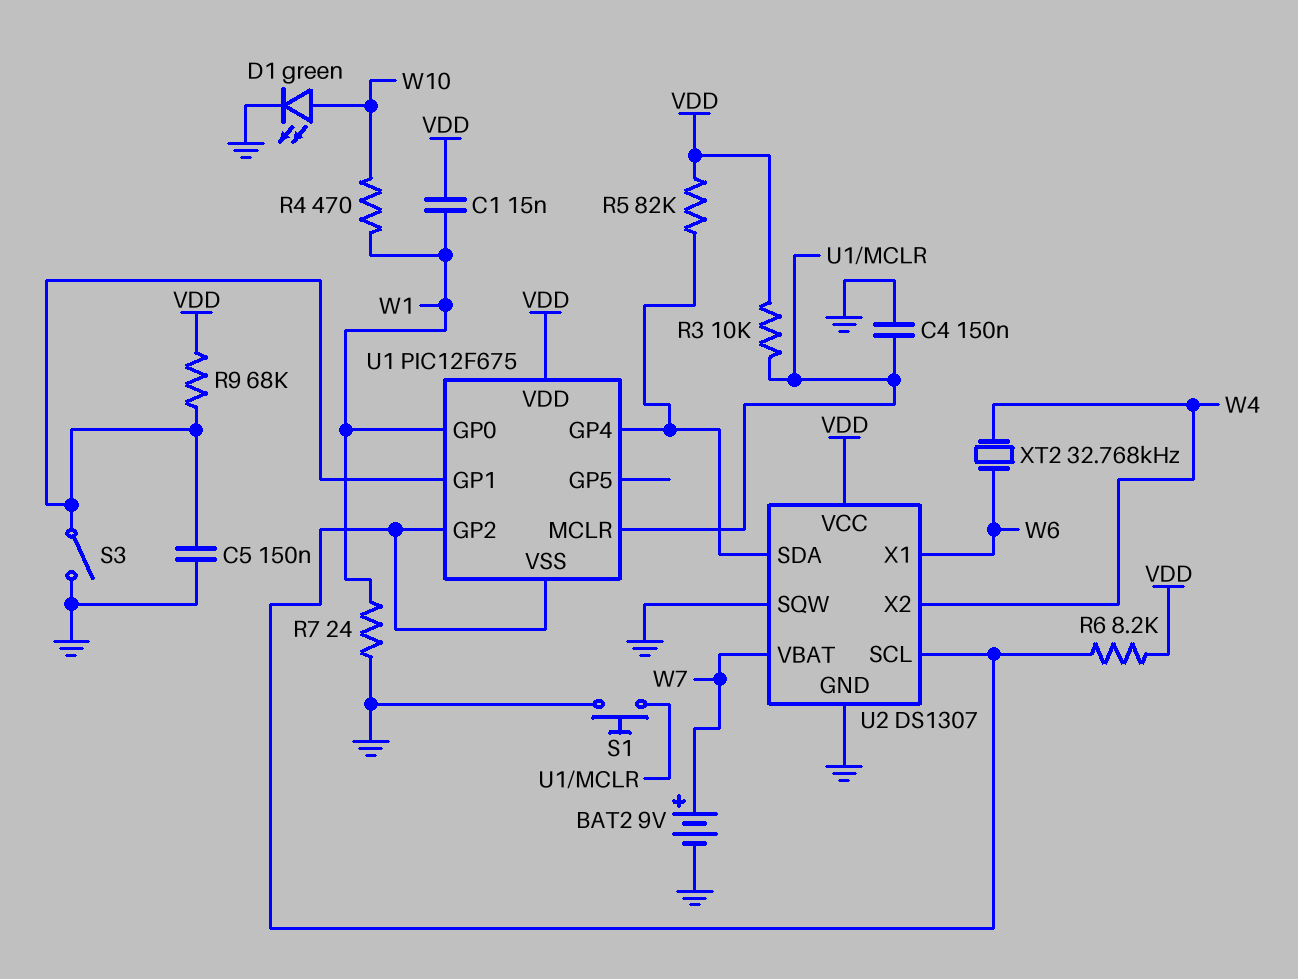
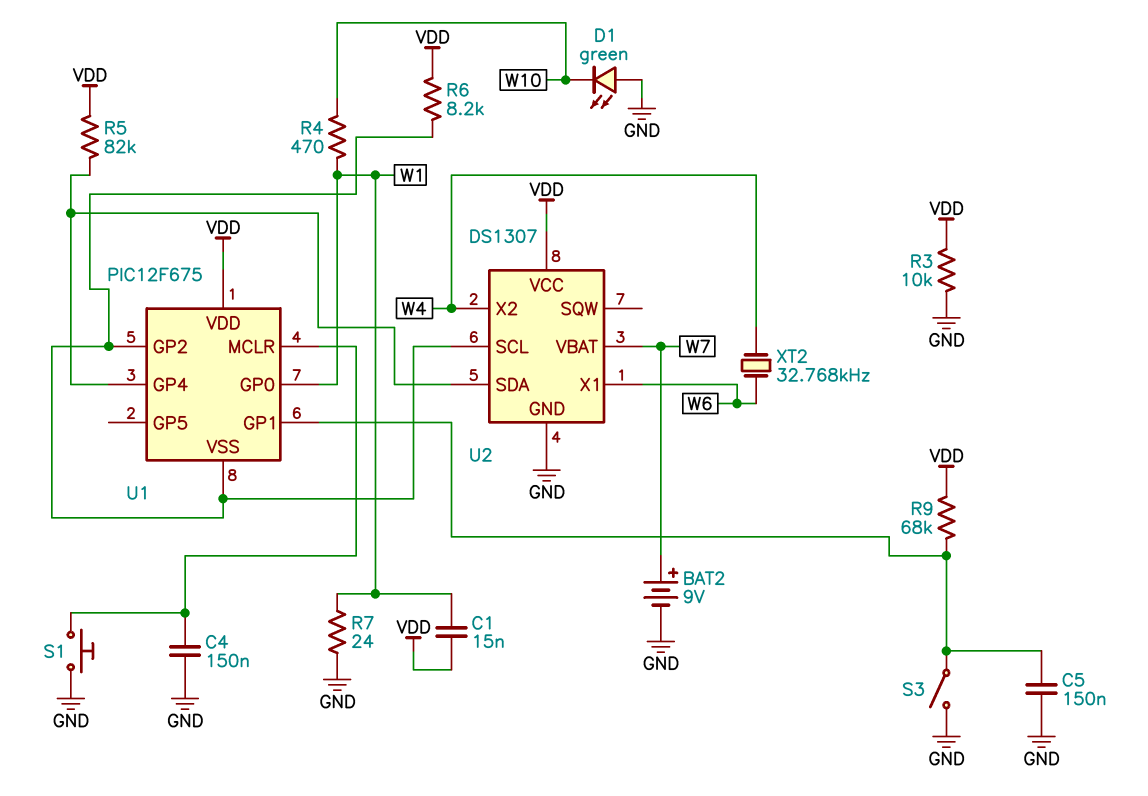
D1: LED green (A W10, K GND) -> LED green (A GND, K W10)
R3: 10k (U1/MCLR, VDD) -> 10k (GND, VDD)
U2 pin SQW: GND -> none

